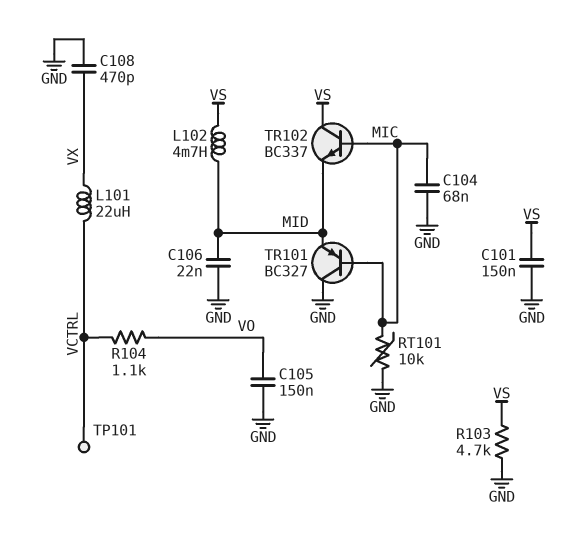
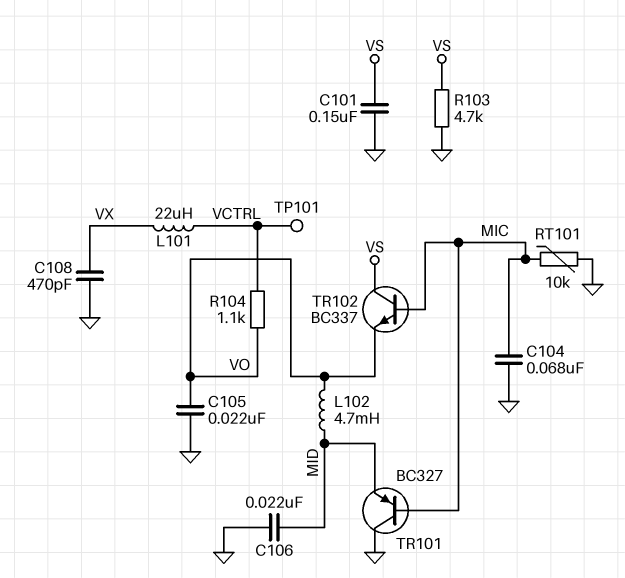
C105: 150nF (GND, VO) -> 22nF (GND, VO)
L102: 4.7mH (MID, VS) -> 4.7mH (MID, VO)
TR102: NPN BC337 (B MIC, C VS, E MID) -> NPN BC337 (B MIC, C VS, E VO)

